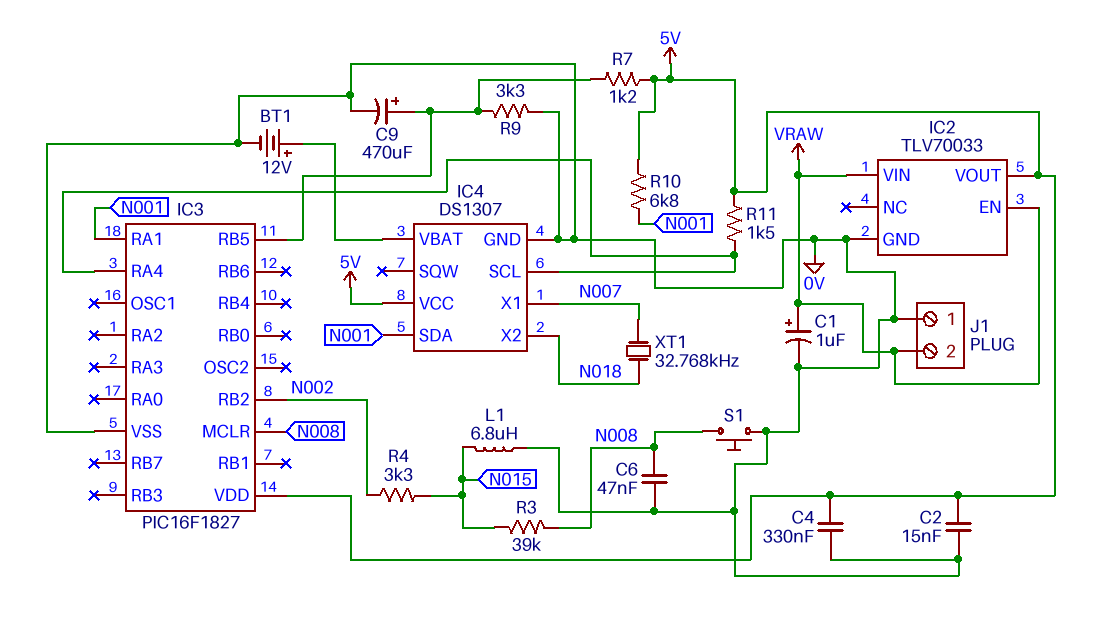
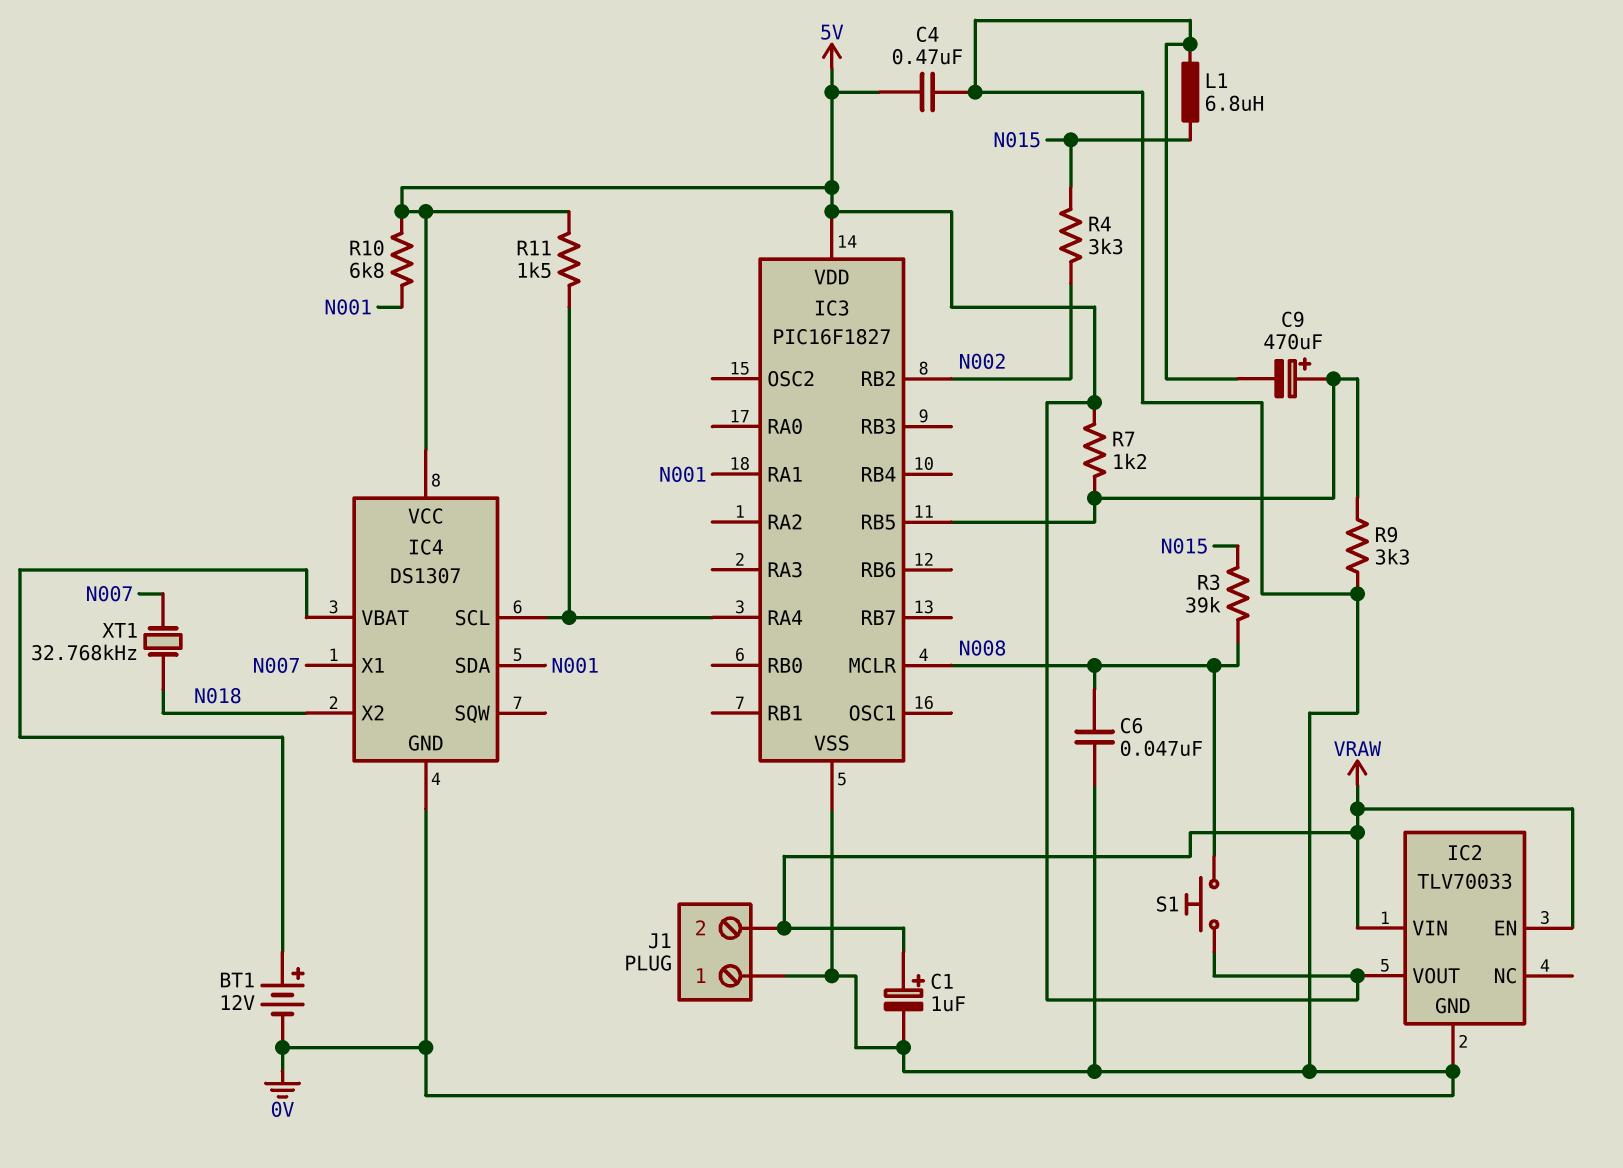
C2: 15nF (0V, 5V) -> none
C4: 330nF (0V, 5V) -> 470nF (0V, 5V)
S1: button (0V, N008) -> button (5V, N008)

